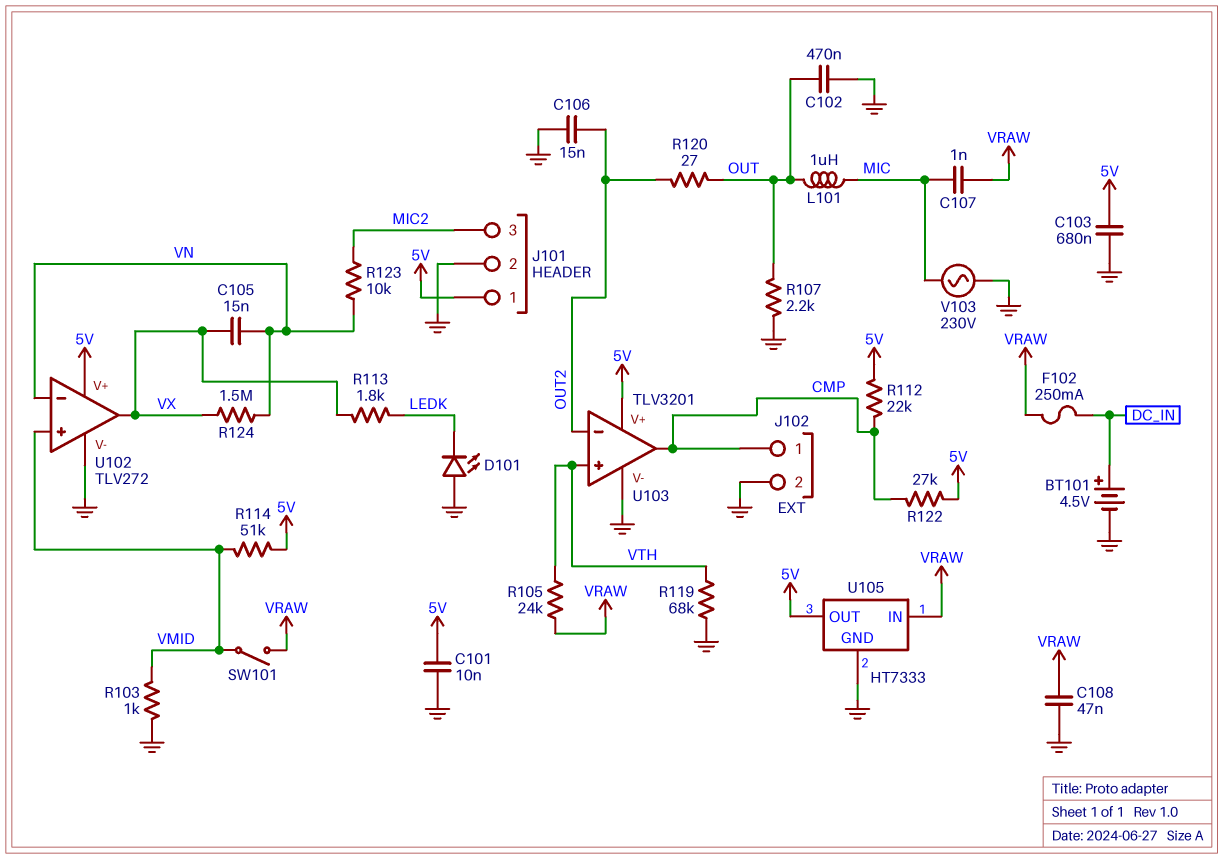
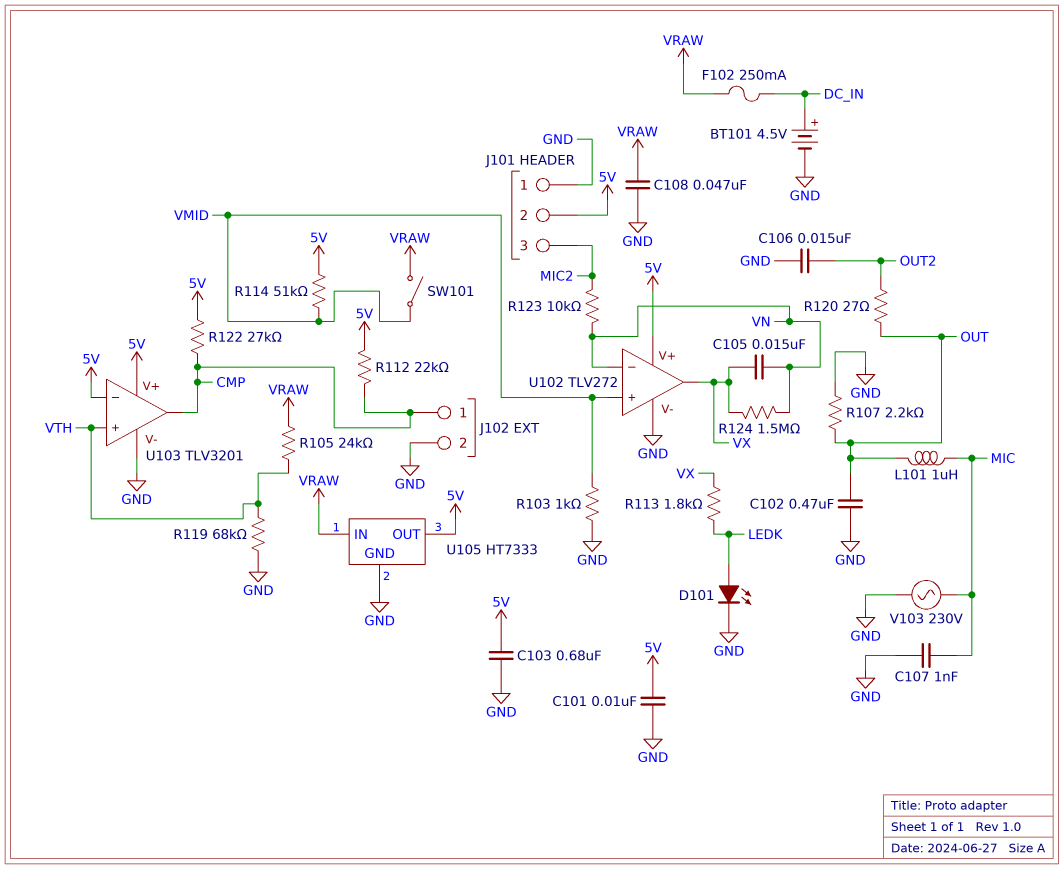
C107: 1nF (MIC, VRAW) -> 1nF (GND, MIC)
D101: LED (A GND, K LEDK) -> LED (A LEDK, K GND)
J101 pin 1: 5V -> GND
J101 pin 2: GND -> 5V
U103 pin in-: OUT2 -> 5V

